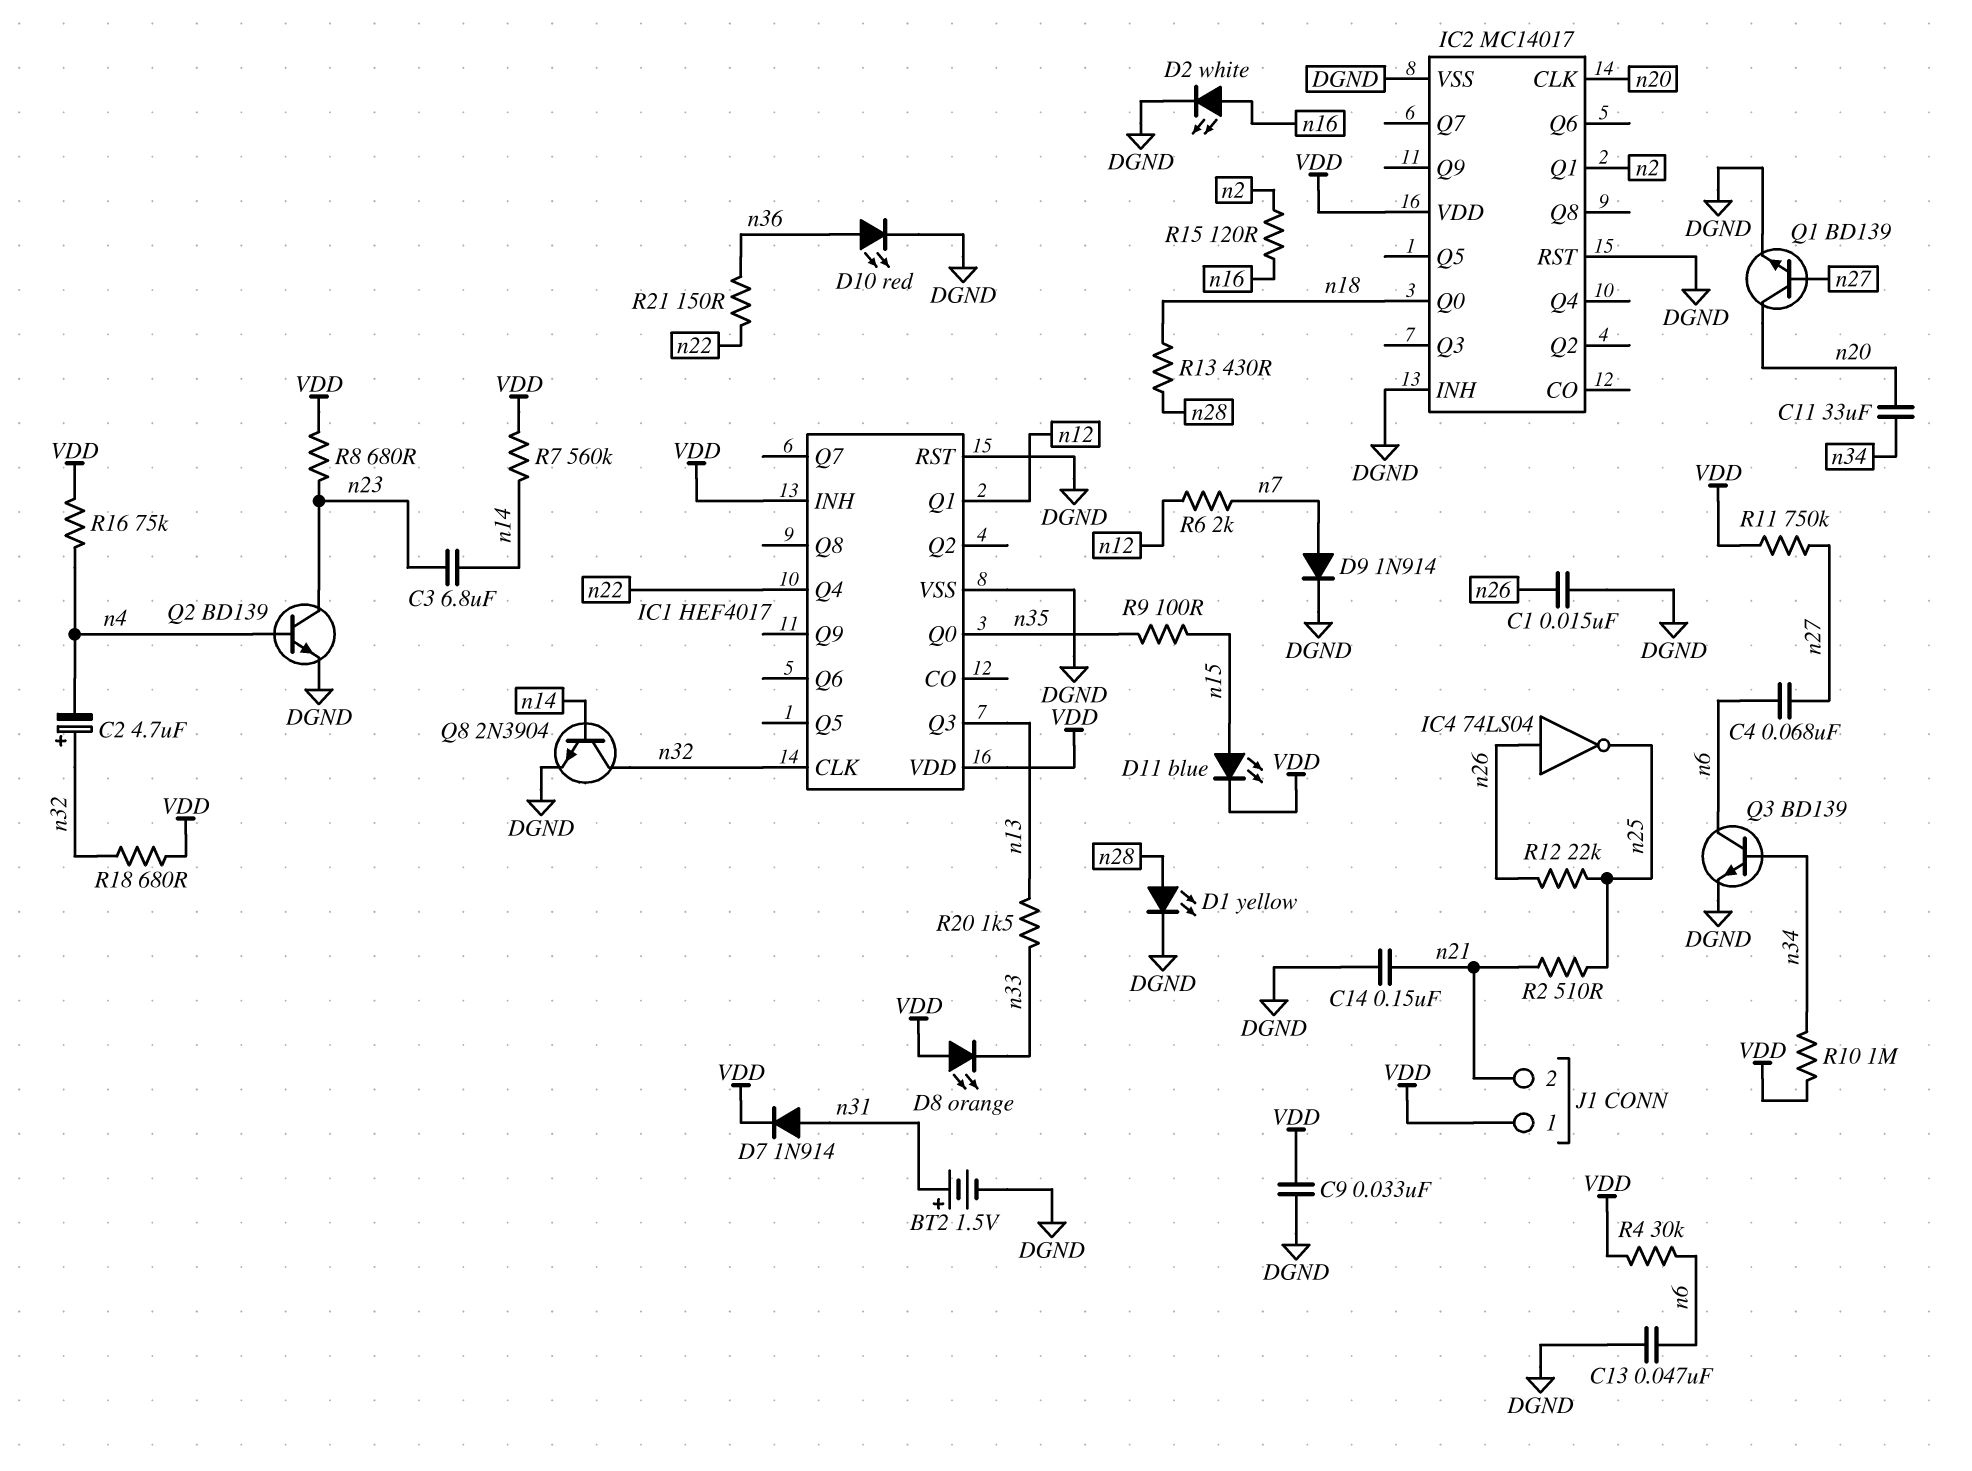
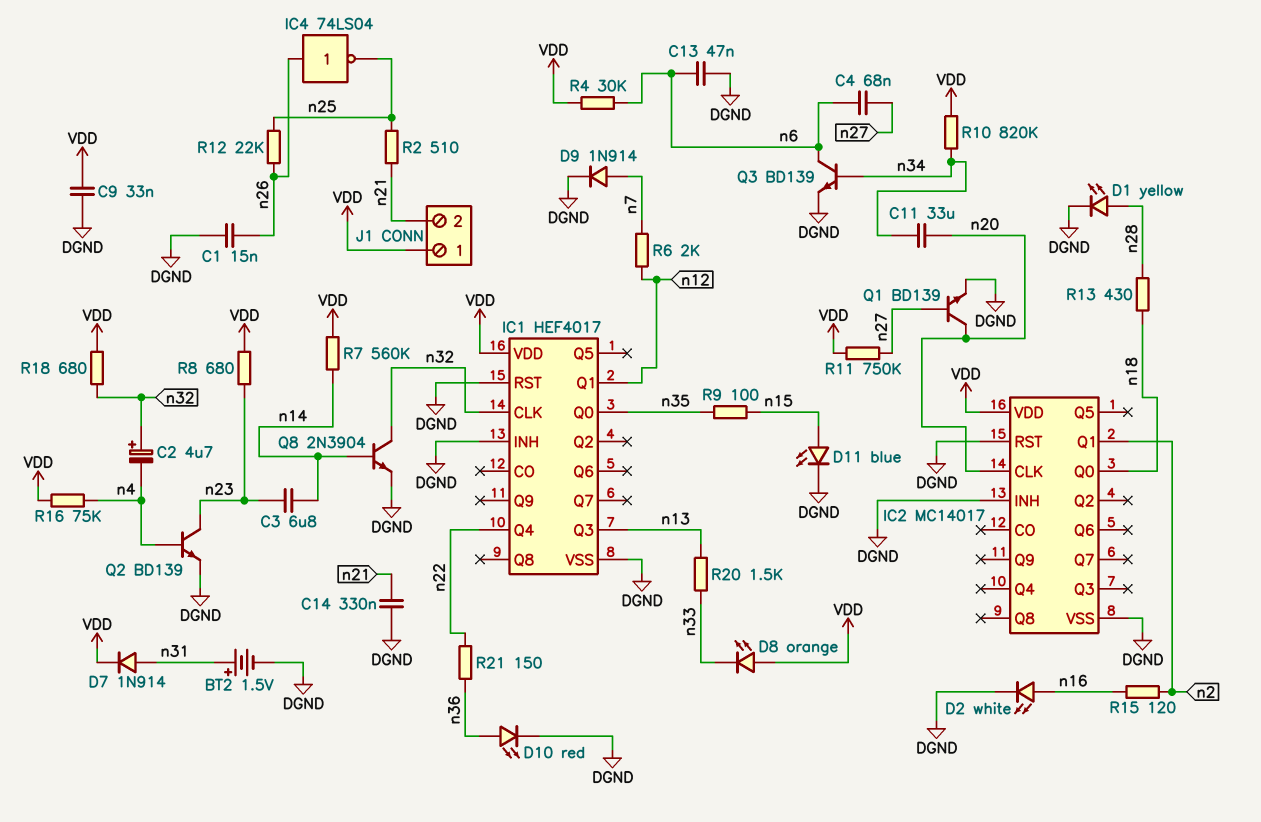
C14: 150nF (DGND, n21) -> 330nF (DGND, n21)
D11: LED blue (A n15, K VDD) -> LED blue (A n15, K DGND)
IC1 pin INH: VDD -> DGND
R10: 1M (VDD, n34) -> 820k (VDD, n34)

